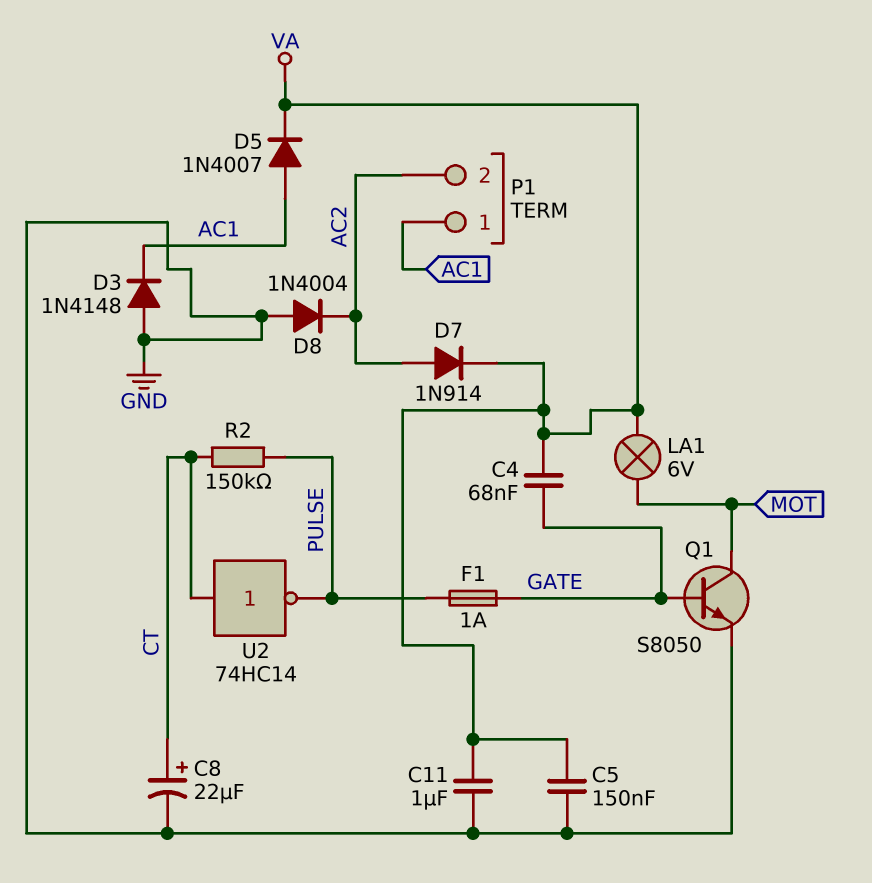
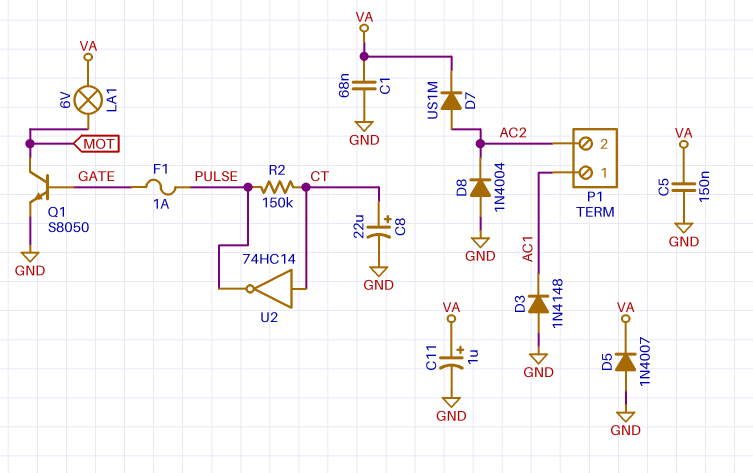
C1: none -> 68nF (GND, VA)
C4: 68nF (GATE, VA) -> none
C11: 1uF (GND, VA) -> 1uF (plus VA, minus GND)
D5: diode 1N4007 (A AC1, K VA) -> diode 1N4007 (A GND, K VA)
D7: diode 1N914 (A AC2, K VA) -> diode US1M (A AC2, K VA)

